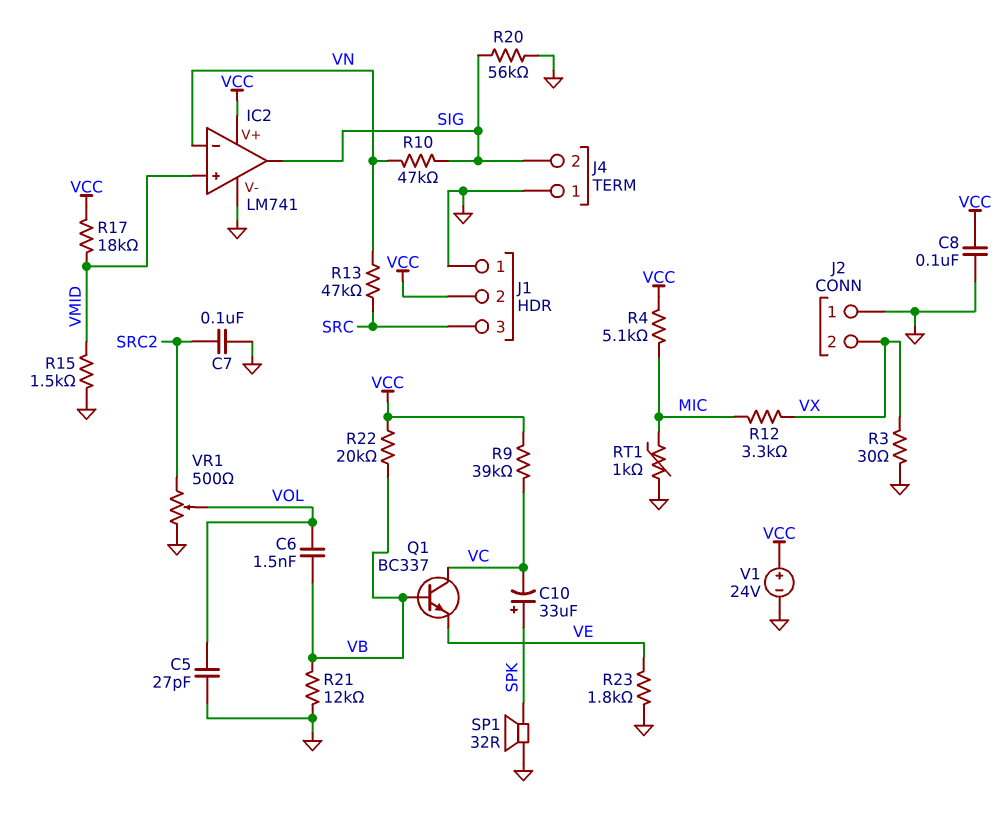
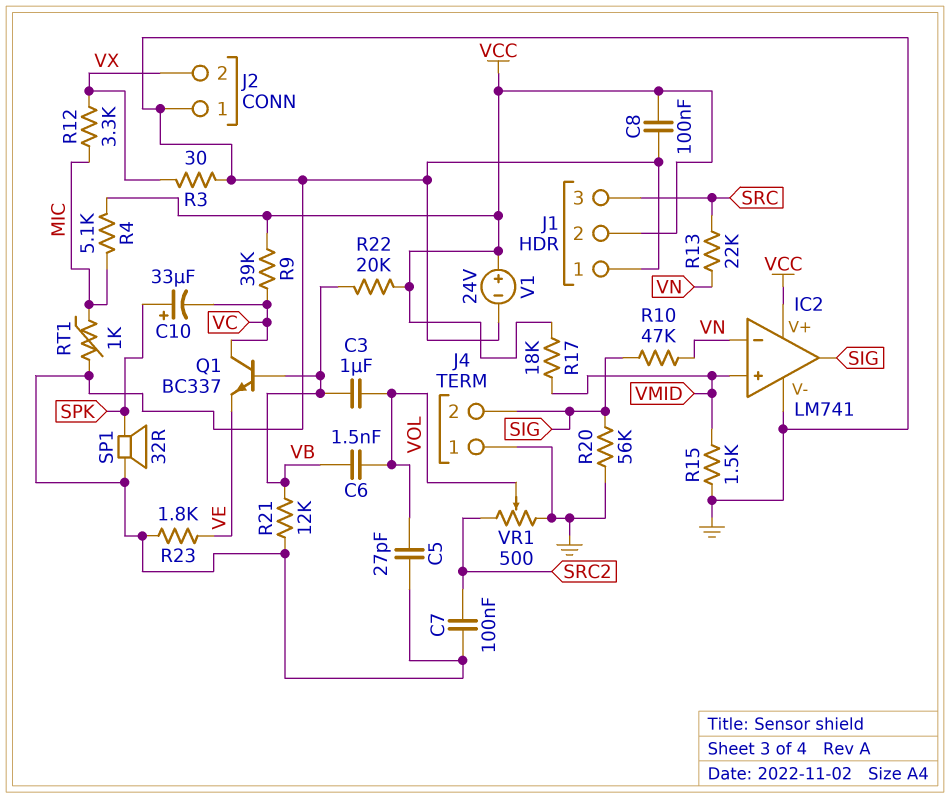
C3: none -> 1uF (VB, VOL)
R13: 47k (SRC, VN) -> 22k (SRC, VN)

